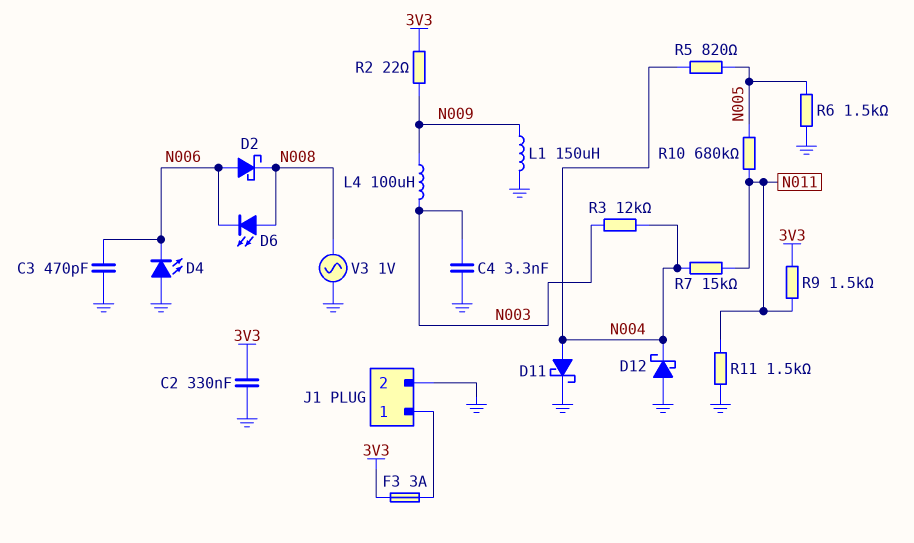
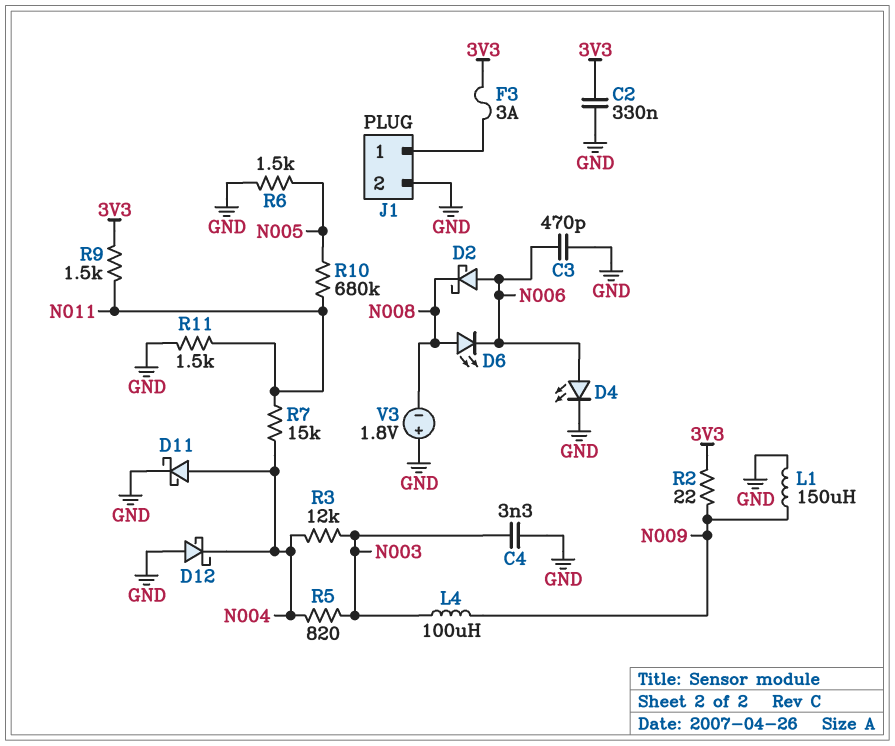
D4: LED (A GND, K N006) -> LED (A N006, K GND)
R5: 820 (N004, N005) -> 820 (N003, N004)
V3: AC 1V (GND, N008) -> 1.8V (plus GND, minus N008)

